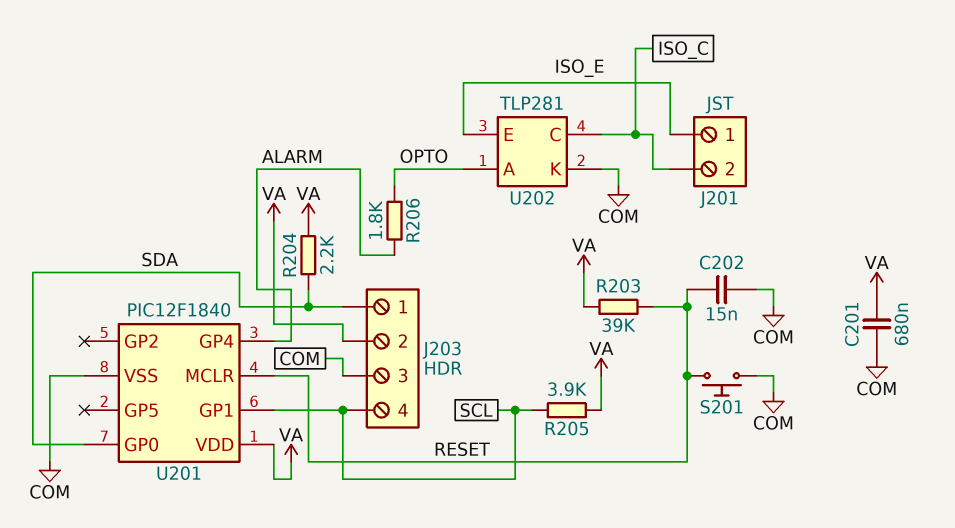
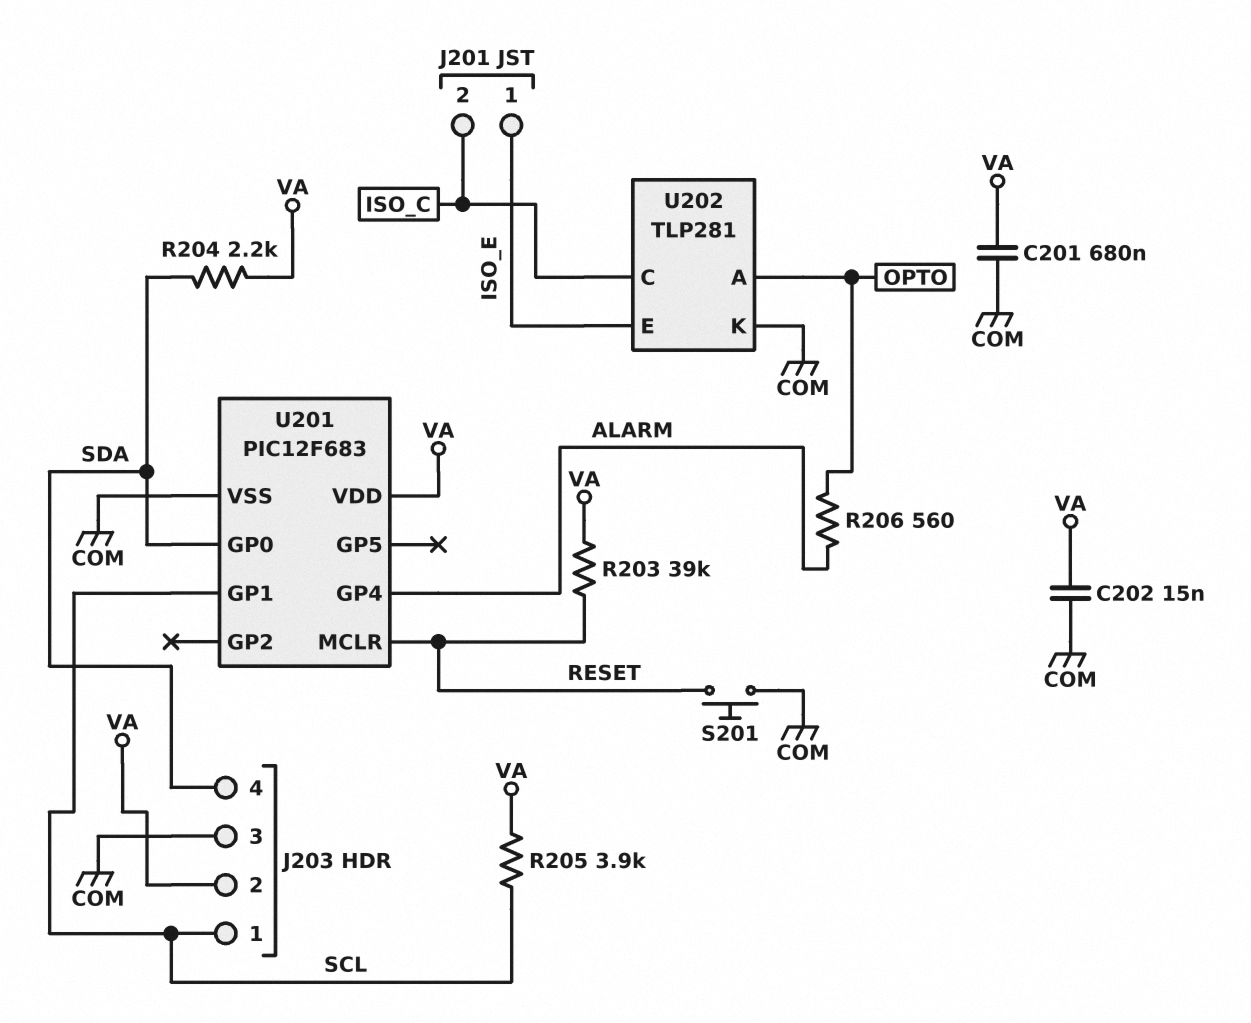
C202: 15nF (COM, RESET) -> 15nF (COM, VA)
J203 pin 1: SDA -> SCL
J203 pin 4: SCL -> SDA
R206: 1.8k (ALARM, OPTO) -> 560 (ALARM, OPTO)
U201: PIC12F1840 -> PIC12F683

